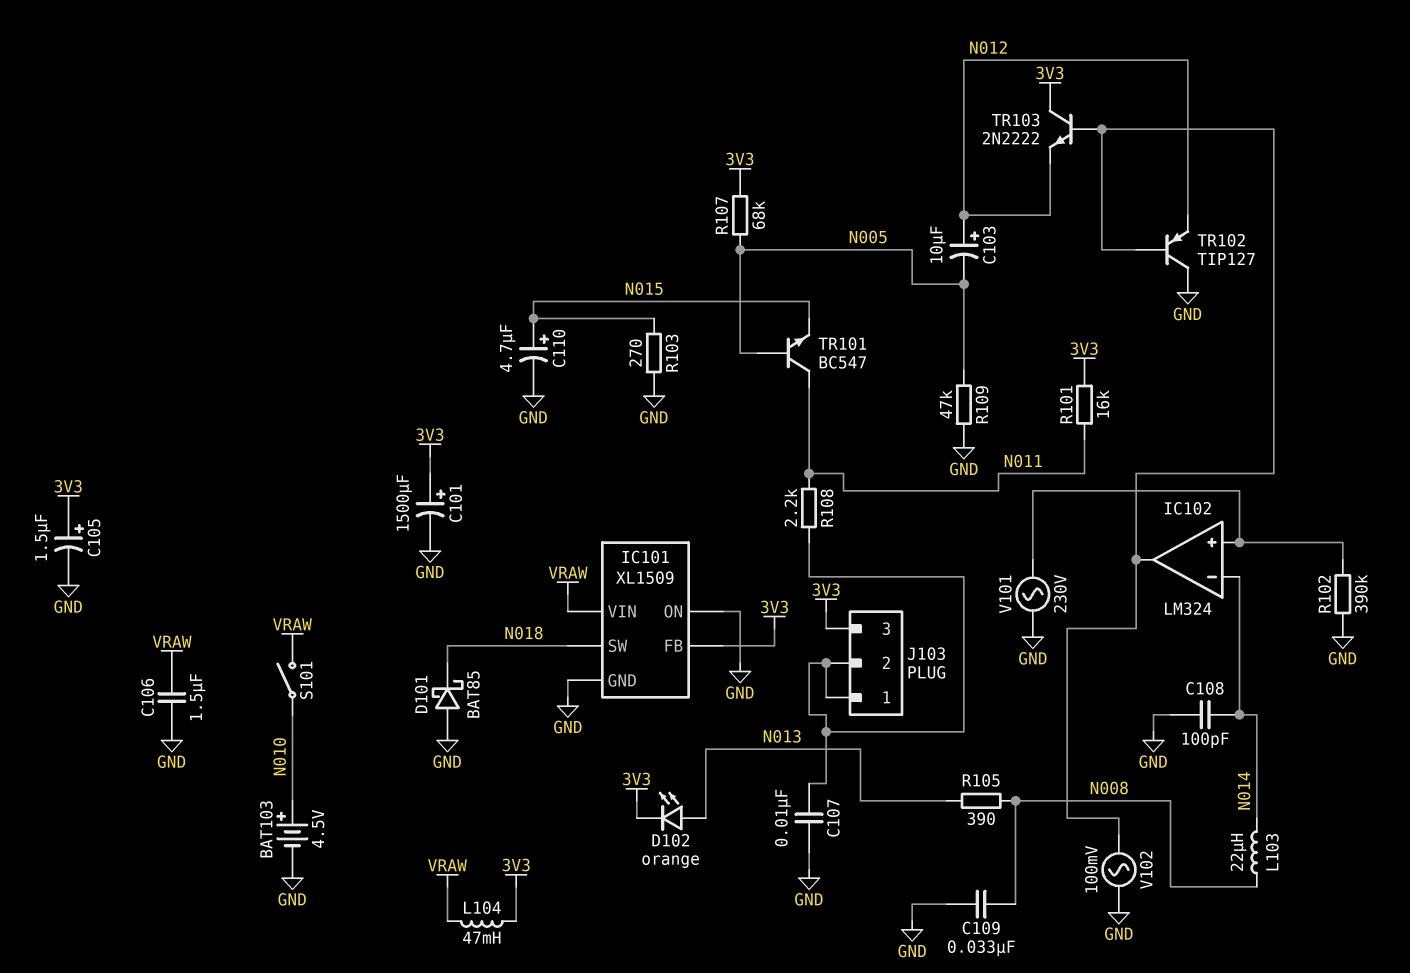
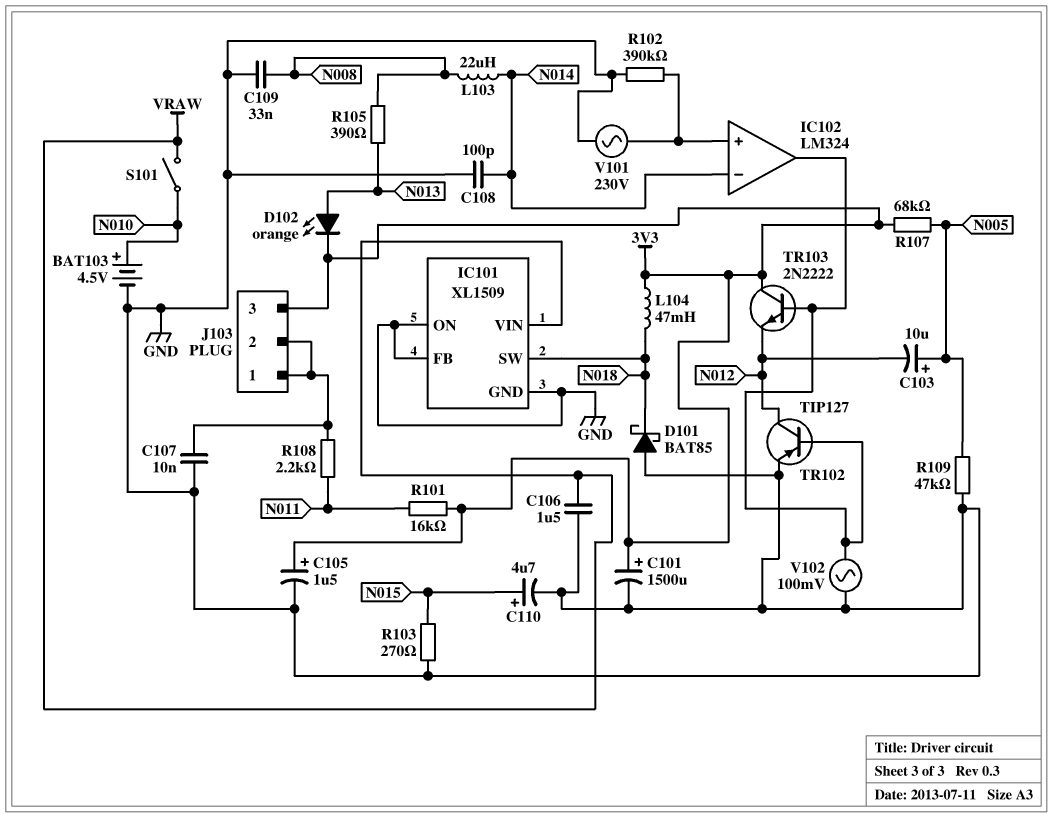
C103: 10uF (plus N012, minus N005) -> 10uF (plus N005, minus N012)
IC101 pin FB: 3V3 -> GND
L104: 47mH (3V3, VRAW) -> 47mH (3V3, N018)
TR101: NPN BC547 (B N005, C N011, E N015) -> none
TR102: PNP TIP127 (B IC102/out, C GND, E N012) -> PNP TIP127 (B IC102/out, C N012, E GND)

